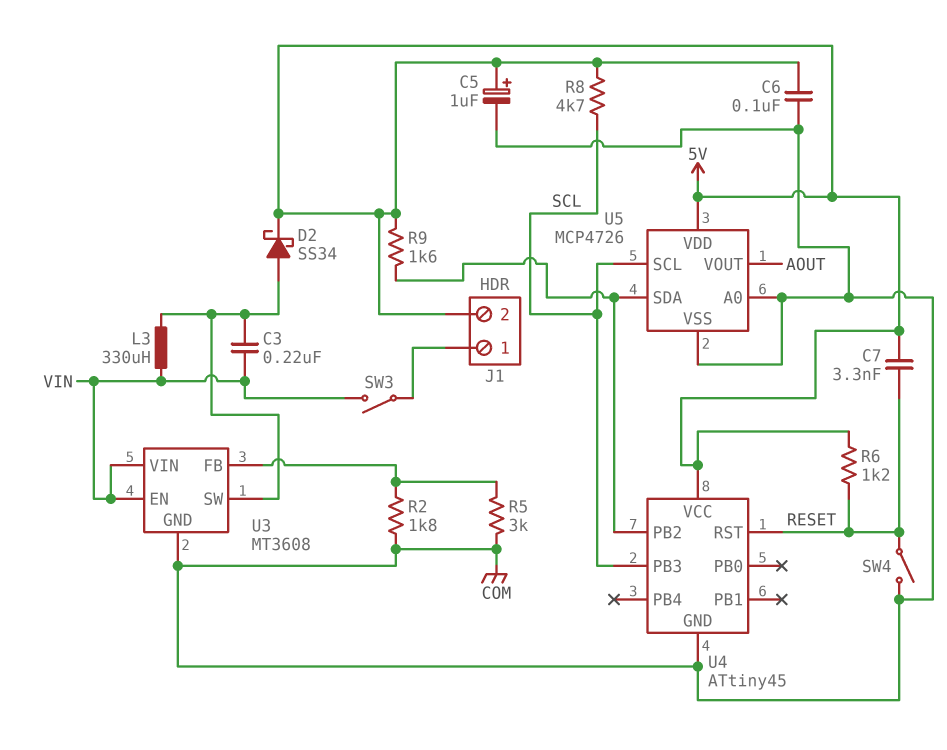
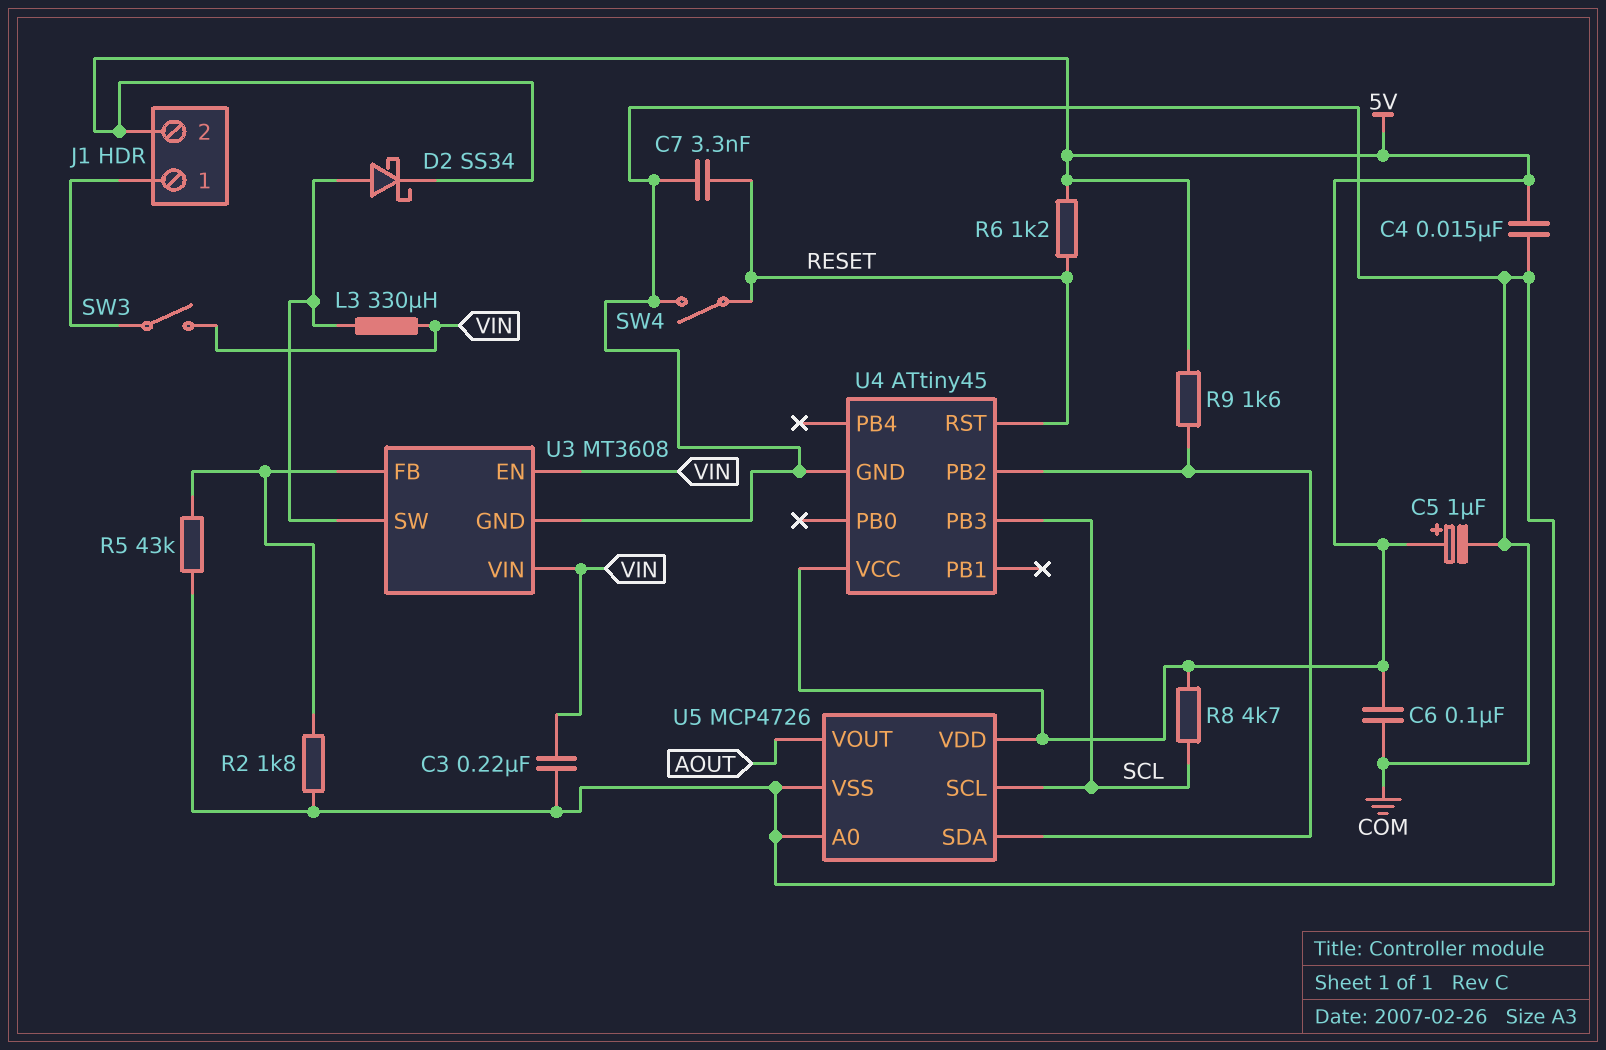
C3: 220nF (U3/SW, VIN) -> 220nF (COM, VIN)
C4: none -> 15nF (5V, COM)
C7: 3.3nF (5V, RESET) -> 3.3nF (COM, RESET)
R5: 3k (COM, U3/FB) -> 43k (COM, U3/FB)

